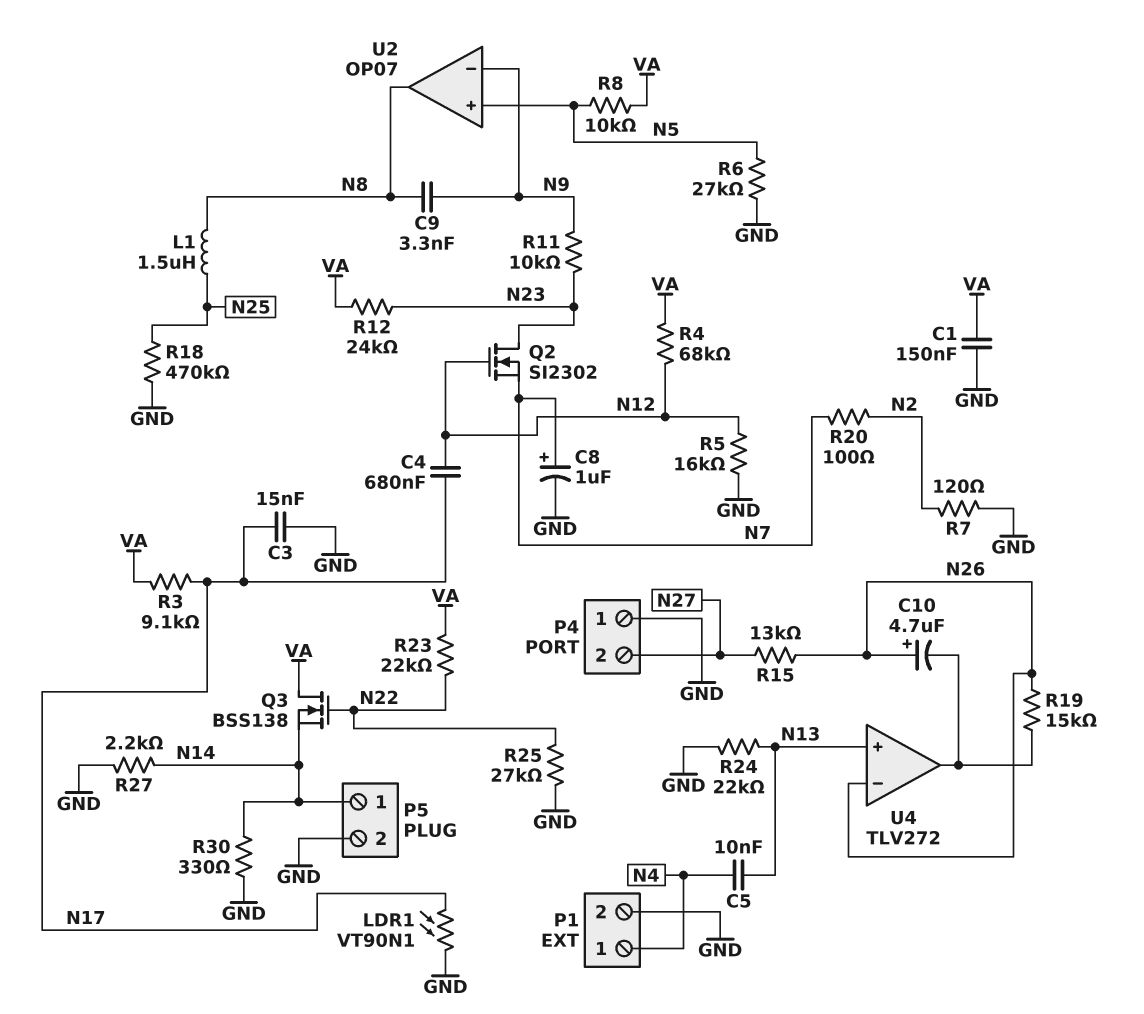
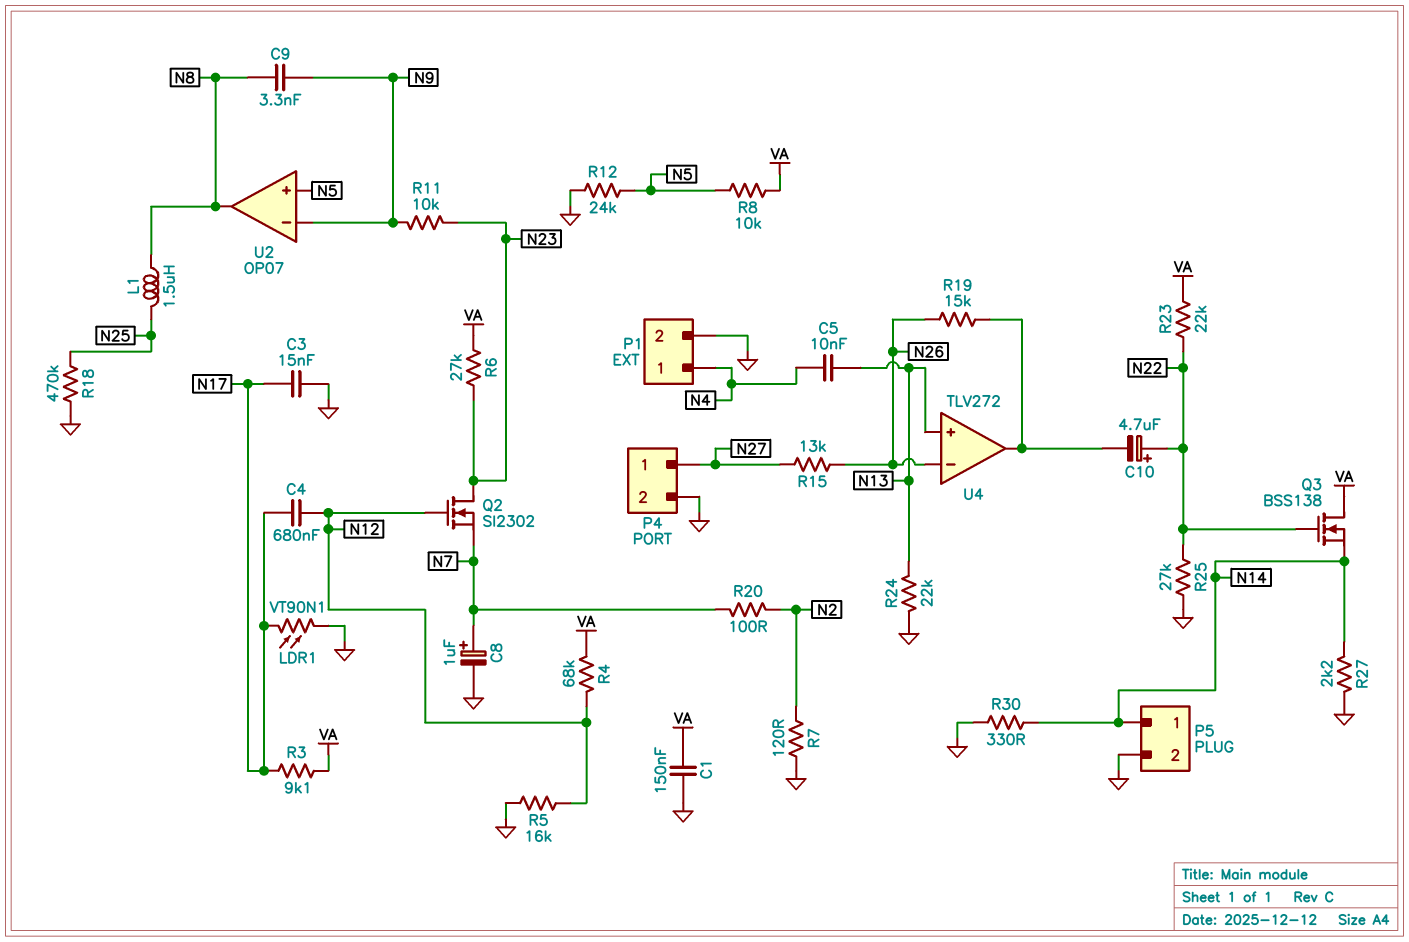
C10: 4.7uF (plus N26, minus U4/out) -> 4.7uF (plus N22, minus U4/out)
P4 pin 1: GND -> N27
P4 pin 2: N27 -> GND
R6: 27k (GND, N5) -> 27k (N23, VA)
R12: 24k (N23, VA) -> 24k (GND, N5)

